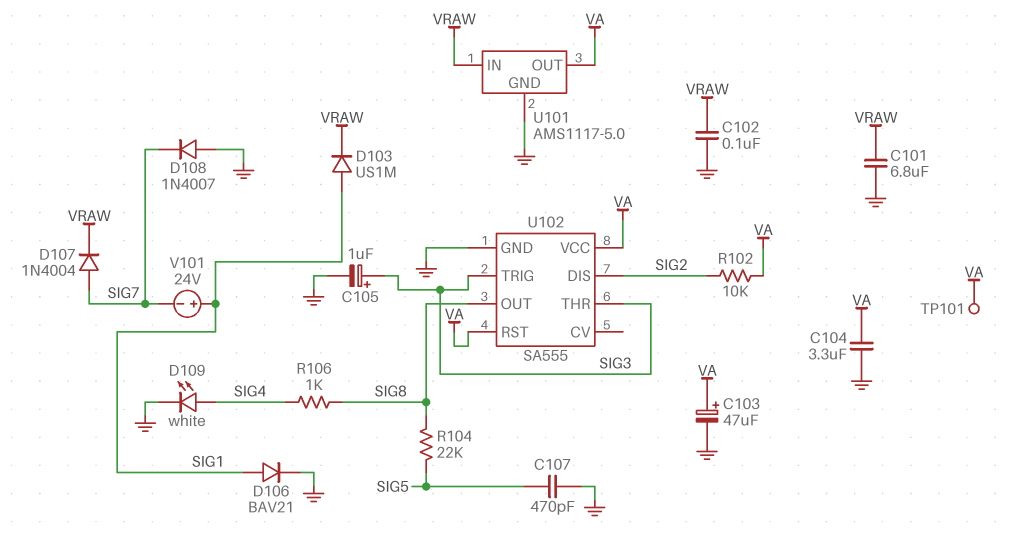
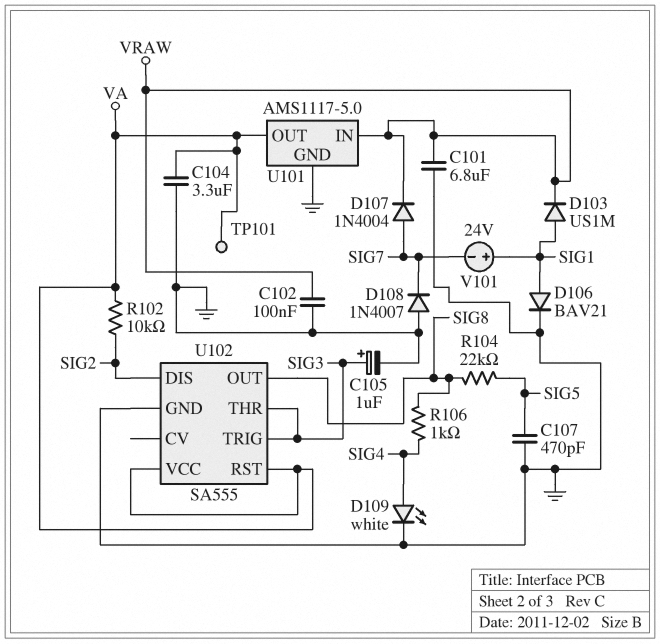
C103: 47uF (plus VA, minus GND) -> none

